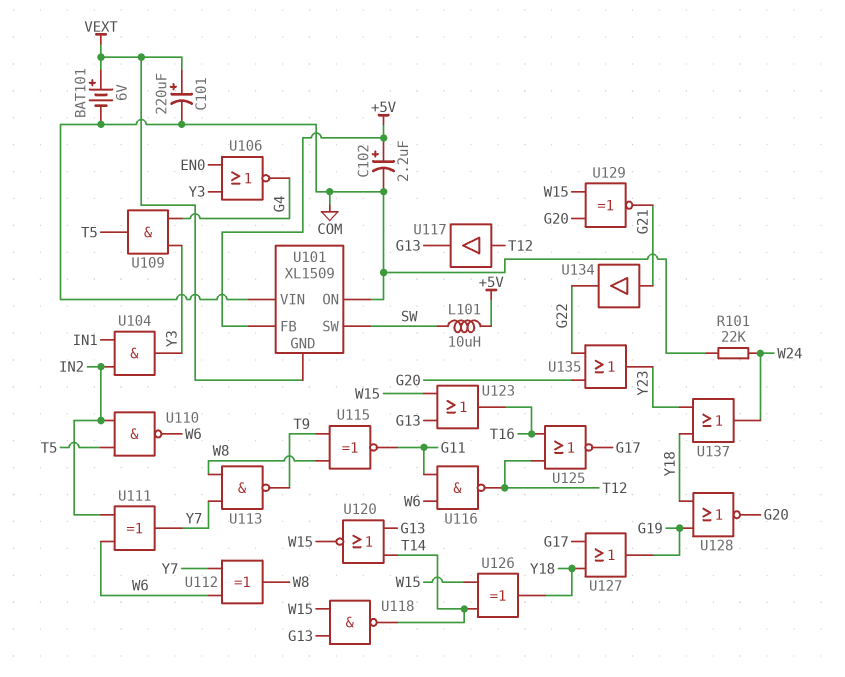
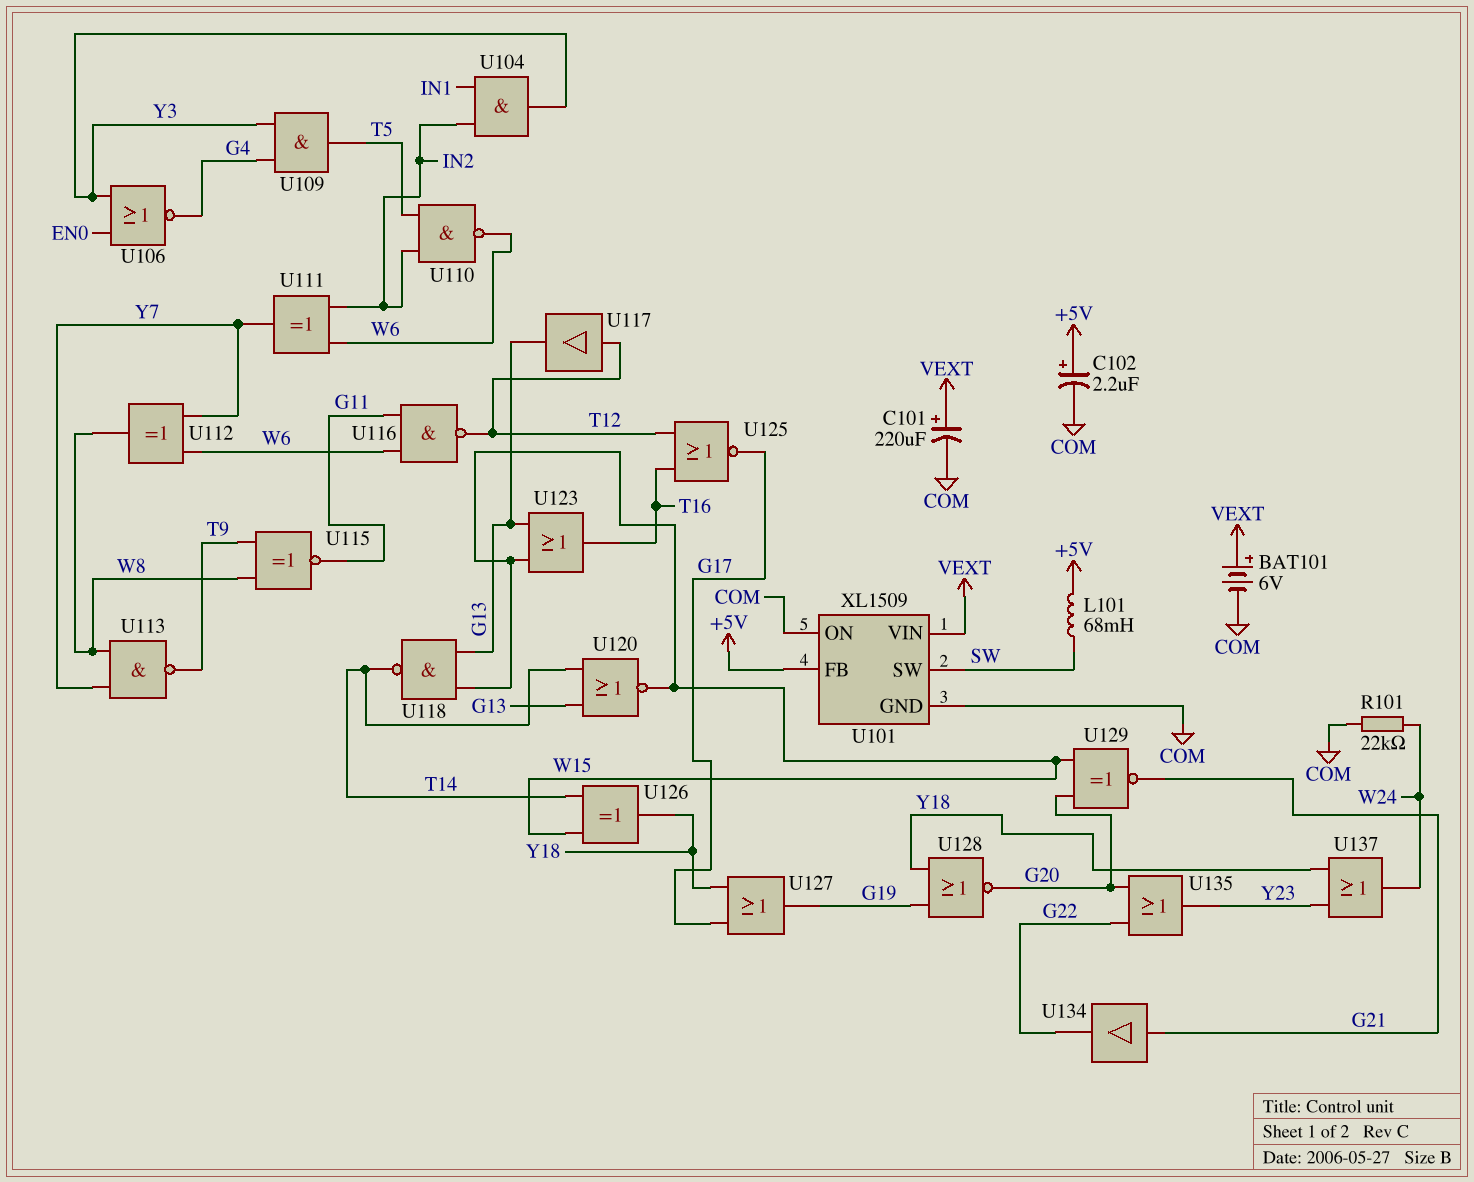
L101: 10uH (+5V, SW) -> 68mH (+5V, SW)
U101 pin GND: VEXT -> COM
U101 pin VIN: COM -> VEXT

